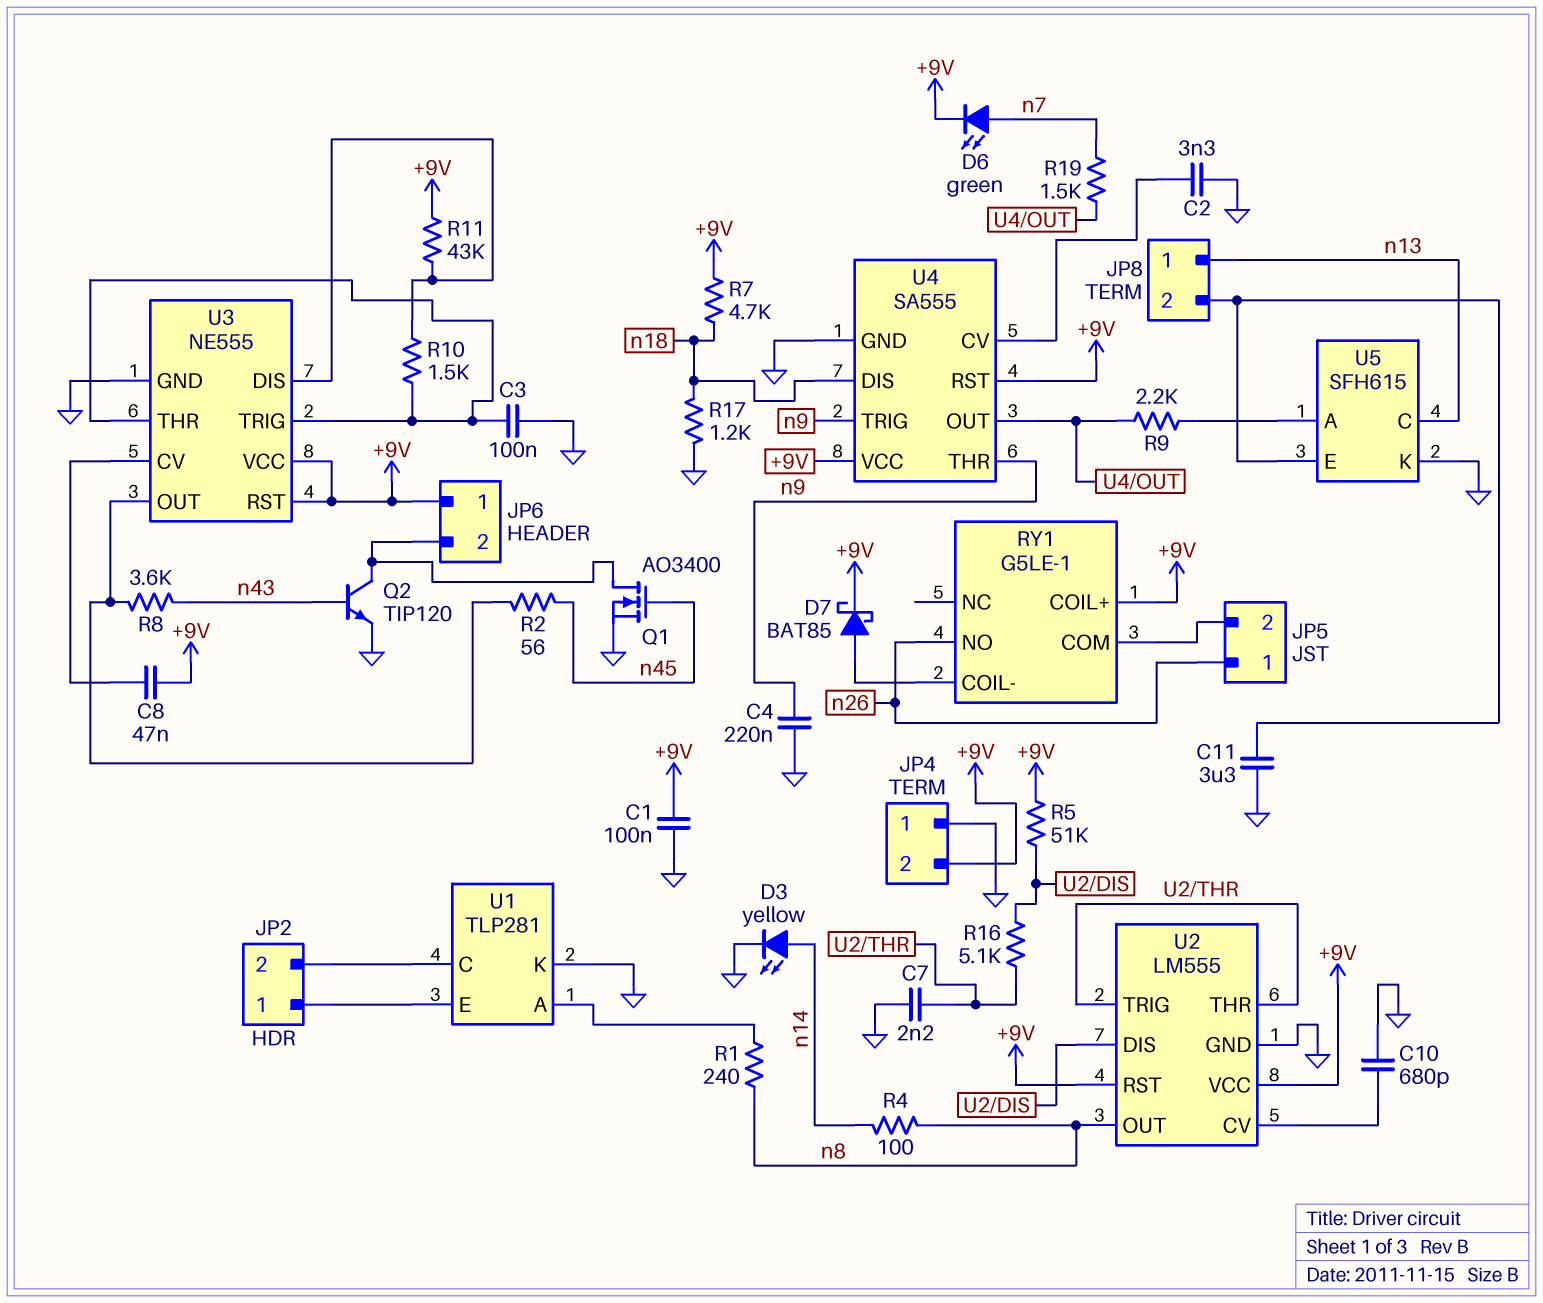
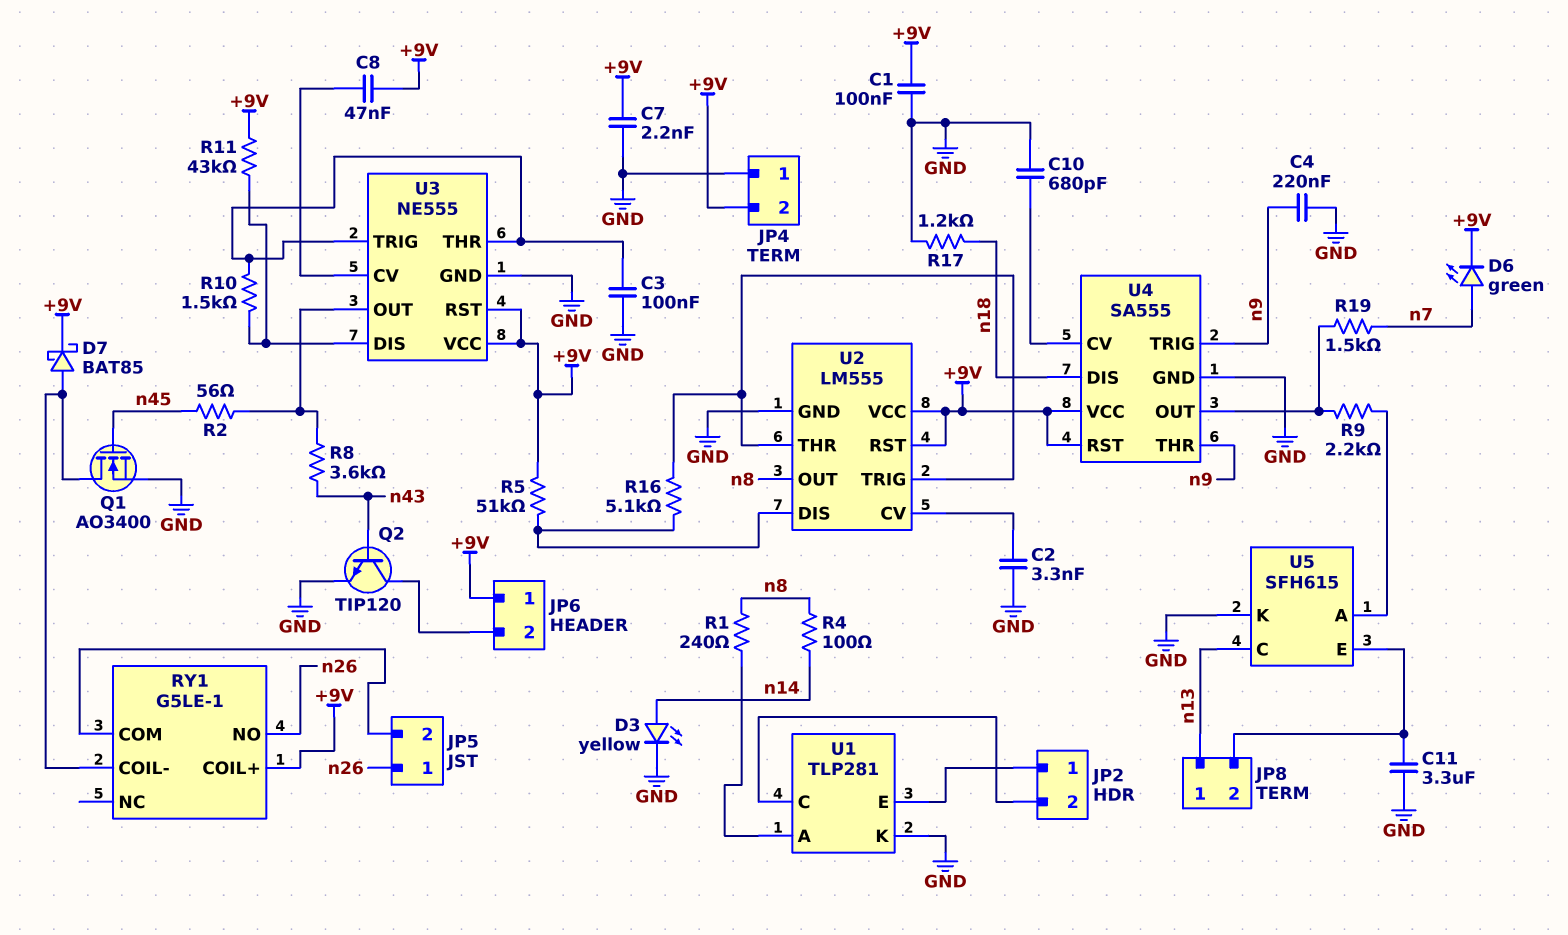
C2: 3.3nF (GND, U4/CV) -> 3.3nF (GND, U2/CV)
C7: 2.2nF (GND, U2/THR) -> 2.2nF (+9V, GND)
C10: 680pF (GND, U2/CV) -> 680pF (GND, U4/CV)
Q1: NMOS AO3400 (G n45, D JP6/2, S GND) -> NMOS AO3400 (G n45, D RY1/COIL-, S GND)
R7: 4.7k (+9V, n18) -> none

